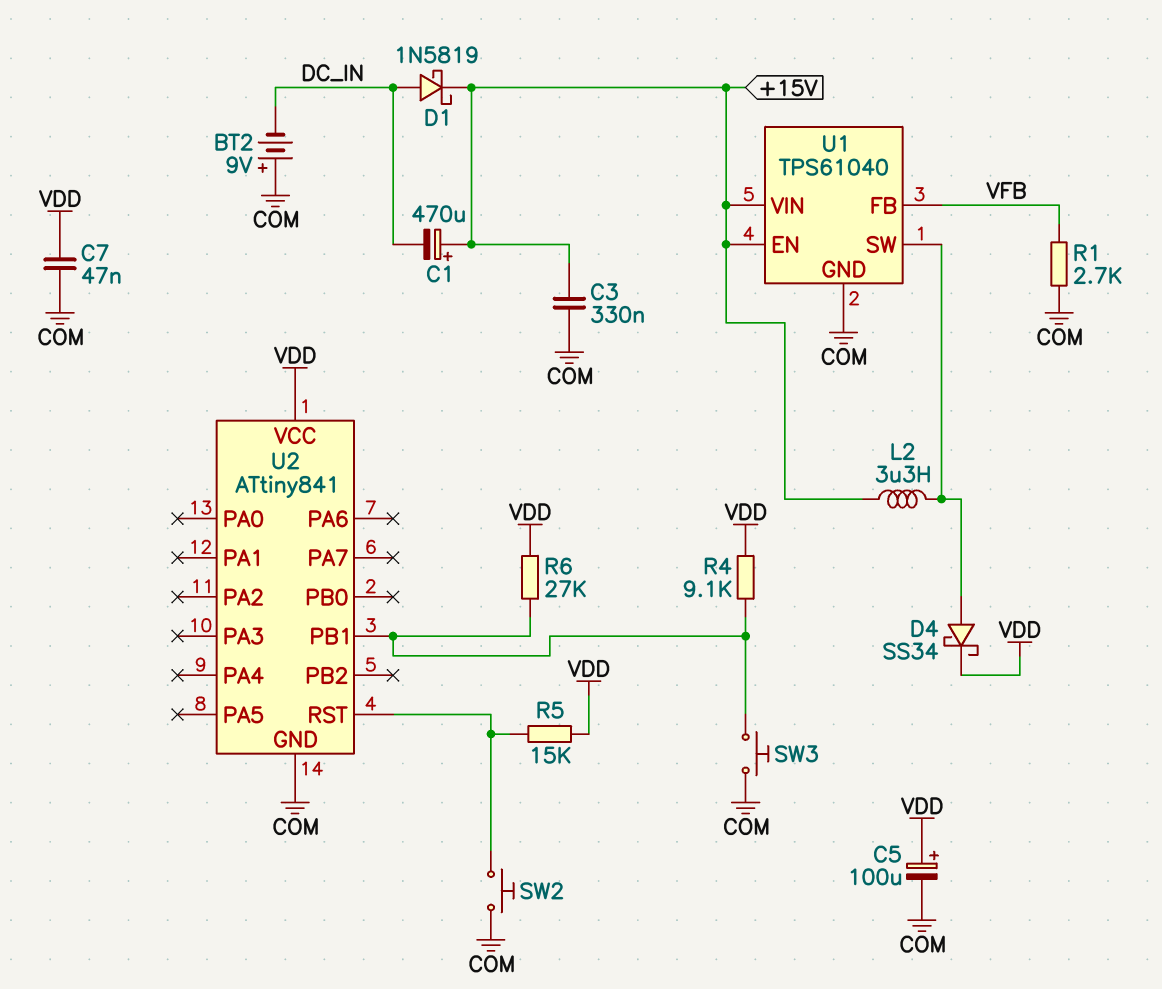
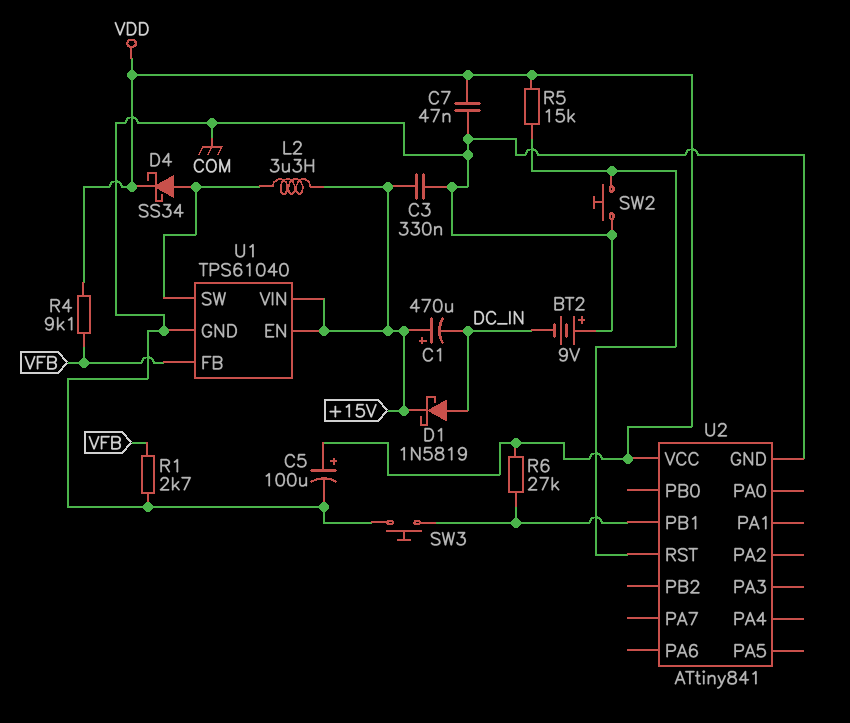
R4: 9.1k (U2/PB1, VDD) -> 9.1k (VDD, VFB)

